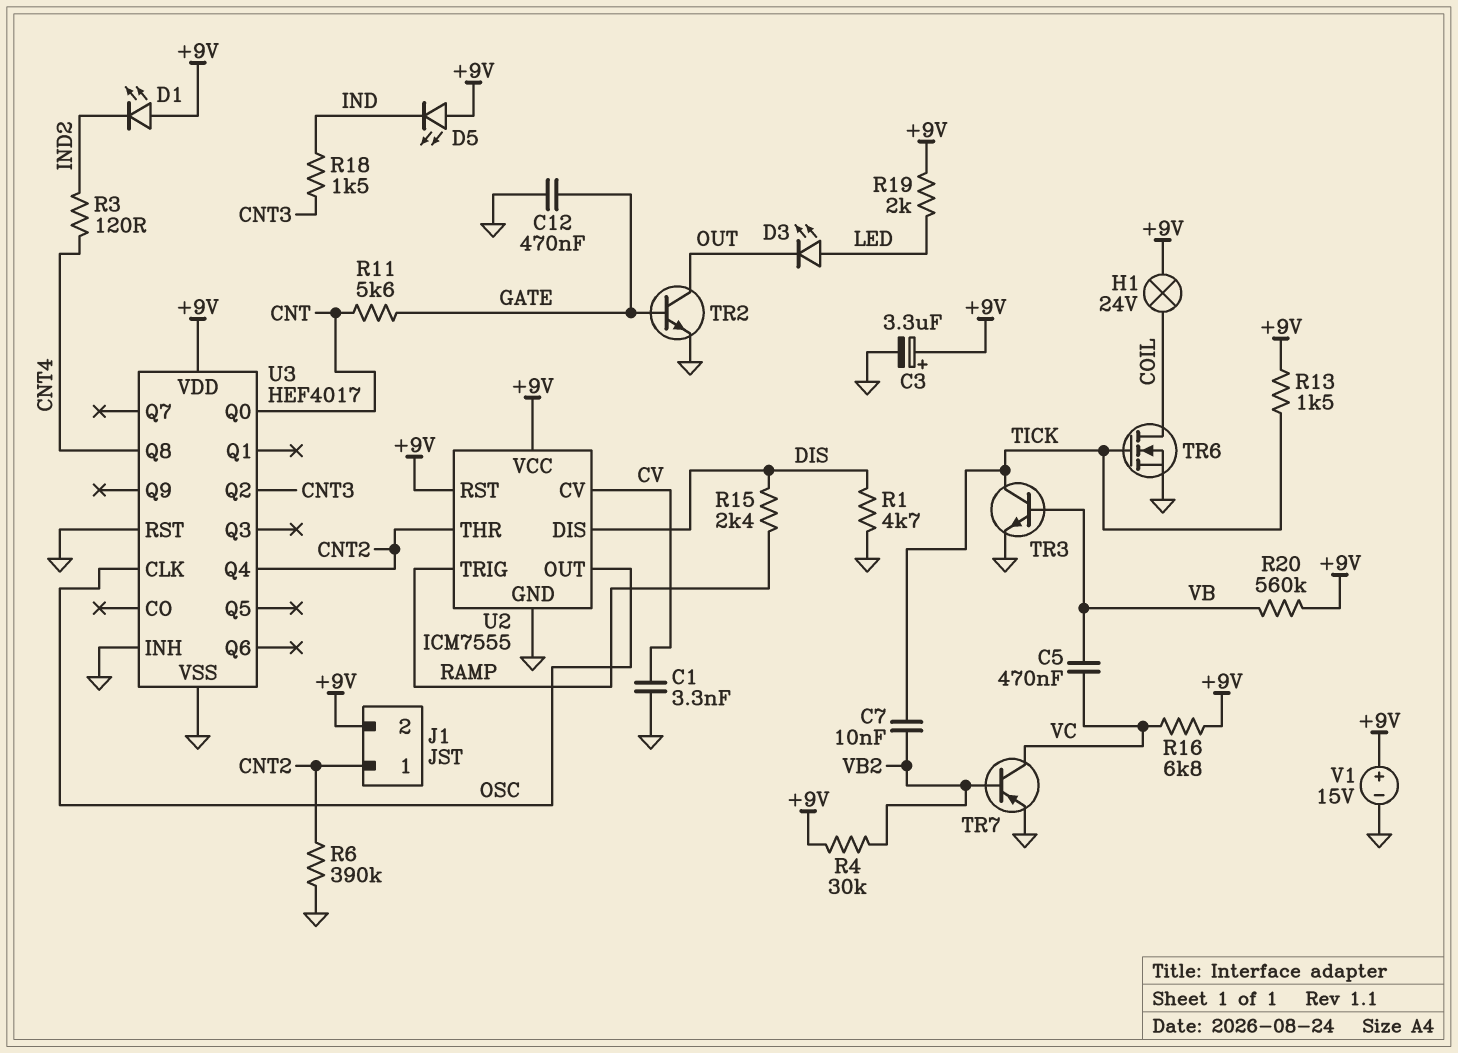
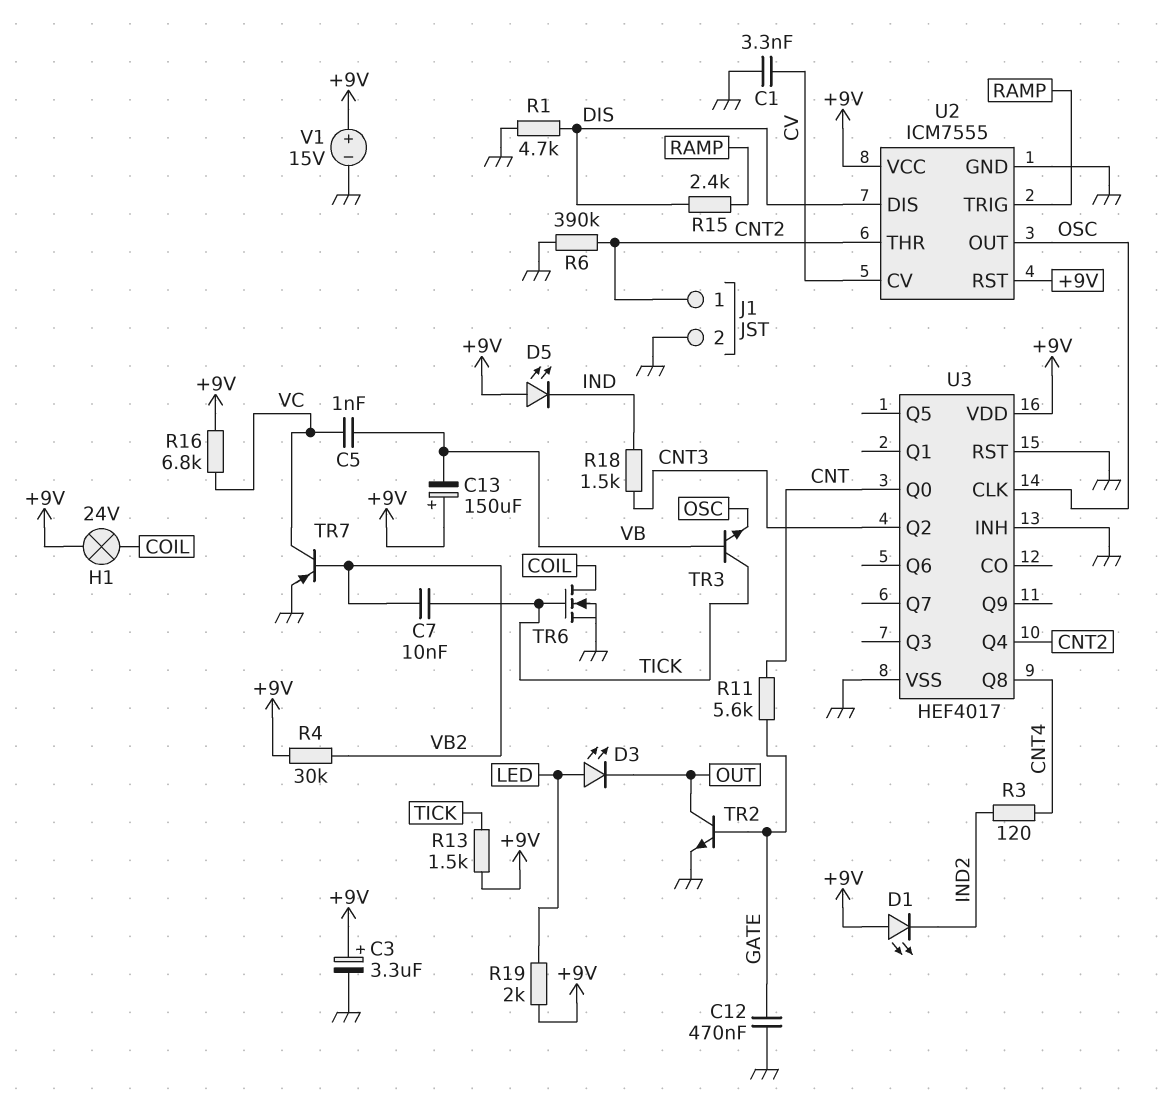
C5: 470nF (VB, VC) -> 1nF (VB, VC)
C13: none -> 150uF (plus +9V, minus VB)
J1 pin 2: +9V -> GND
R20: 560k (+9V, VB) -> none
TR3: NPN (B VB, C TICK, E GND) -> NPN (B VB, C TICK, E OSC)

